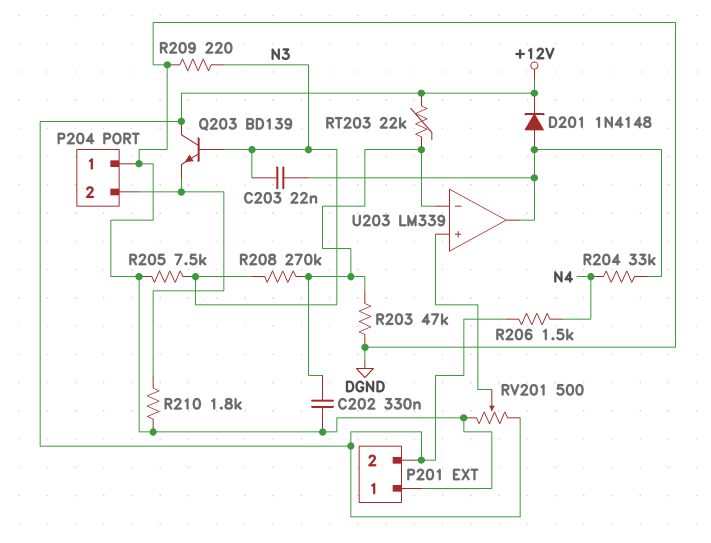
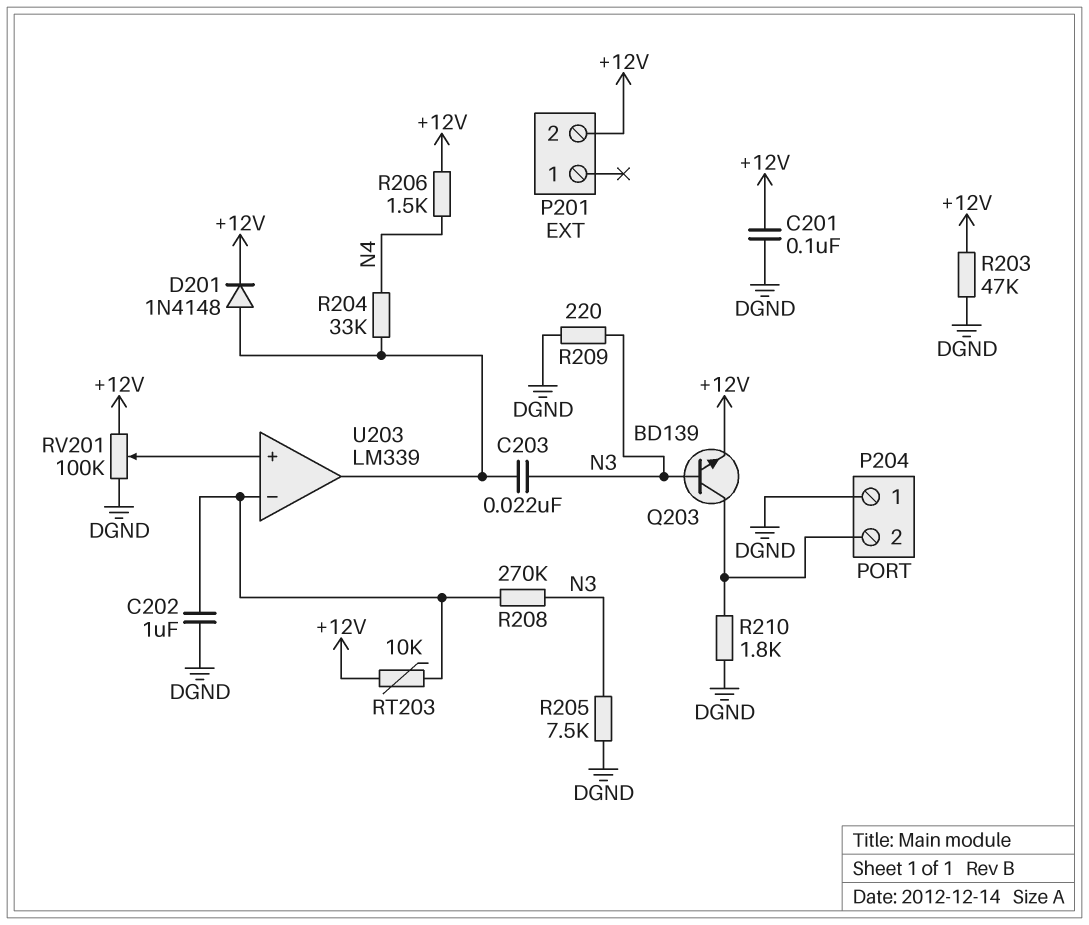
C201: none -> 100nF (+12V, DGND)
C202: 330nF (DGND, U203/in-) -> 1uF (DGND, U203/in-)
P201 pin 1: DGND -> none
Q203: NPN BD139 (B N3, C +12V, E P204/2) -> NPN BD139 (B N3, C P204/2, E +12V)
R203: 47k (DGND, U203/in-) -> 47k (+12V, DGND)
RT203: 22k (+12V, U203/in-) -> 10k (+12V, U203/in-)
RV201: 500 (+12V, DGND, wiper U203/in+) -> 100k (+12V, DGND, wiper U203/in+)

